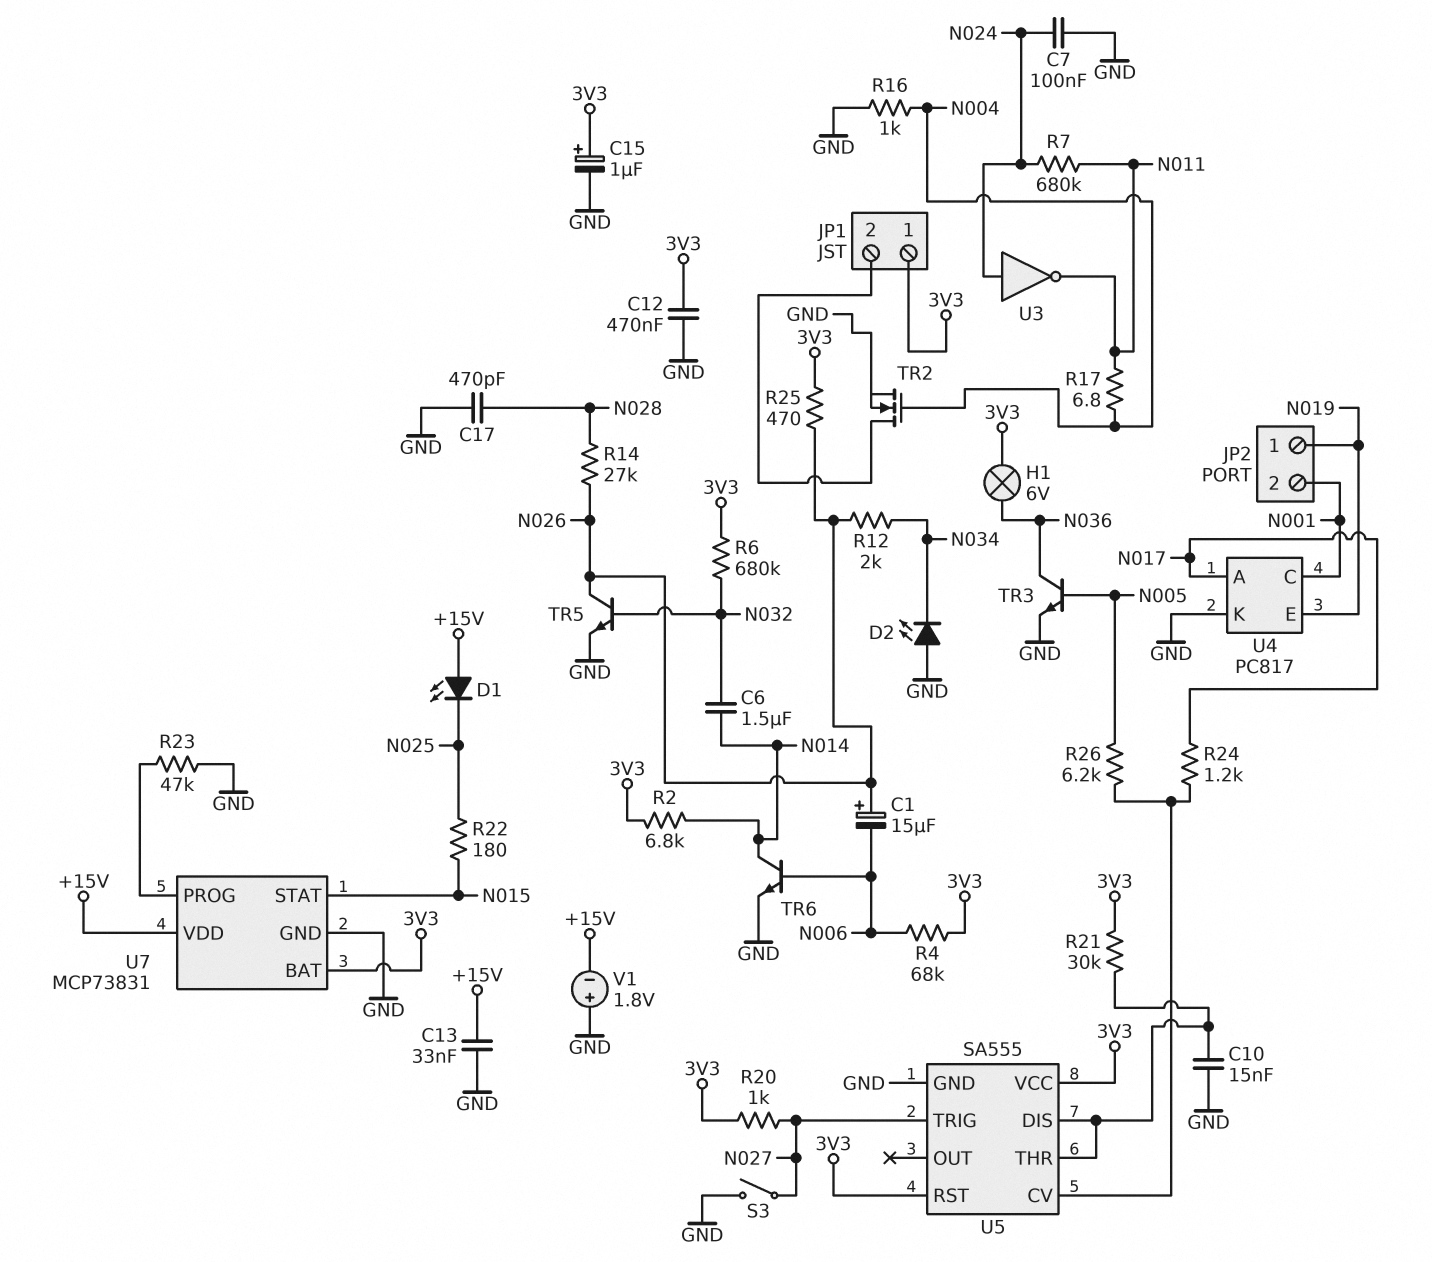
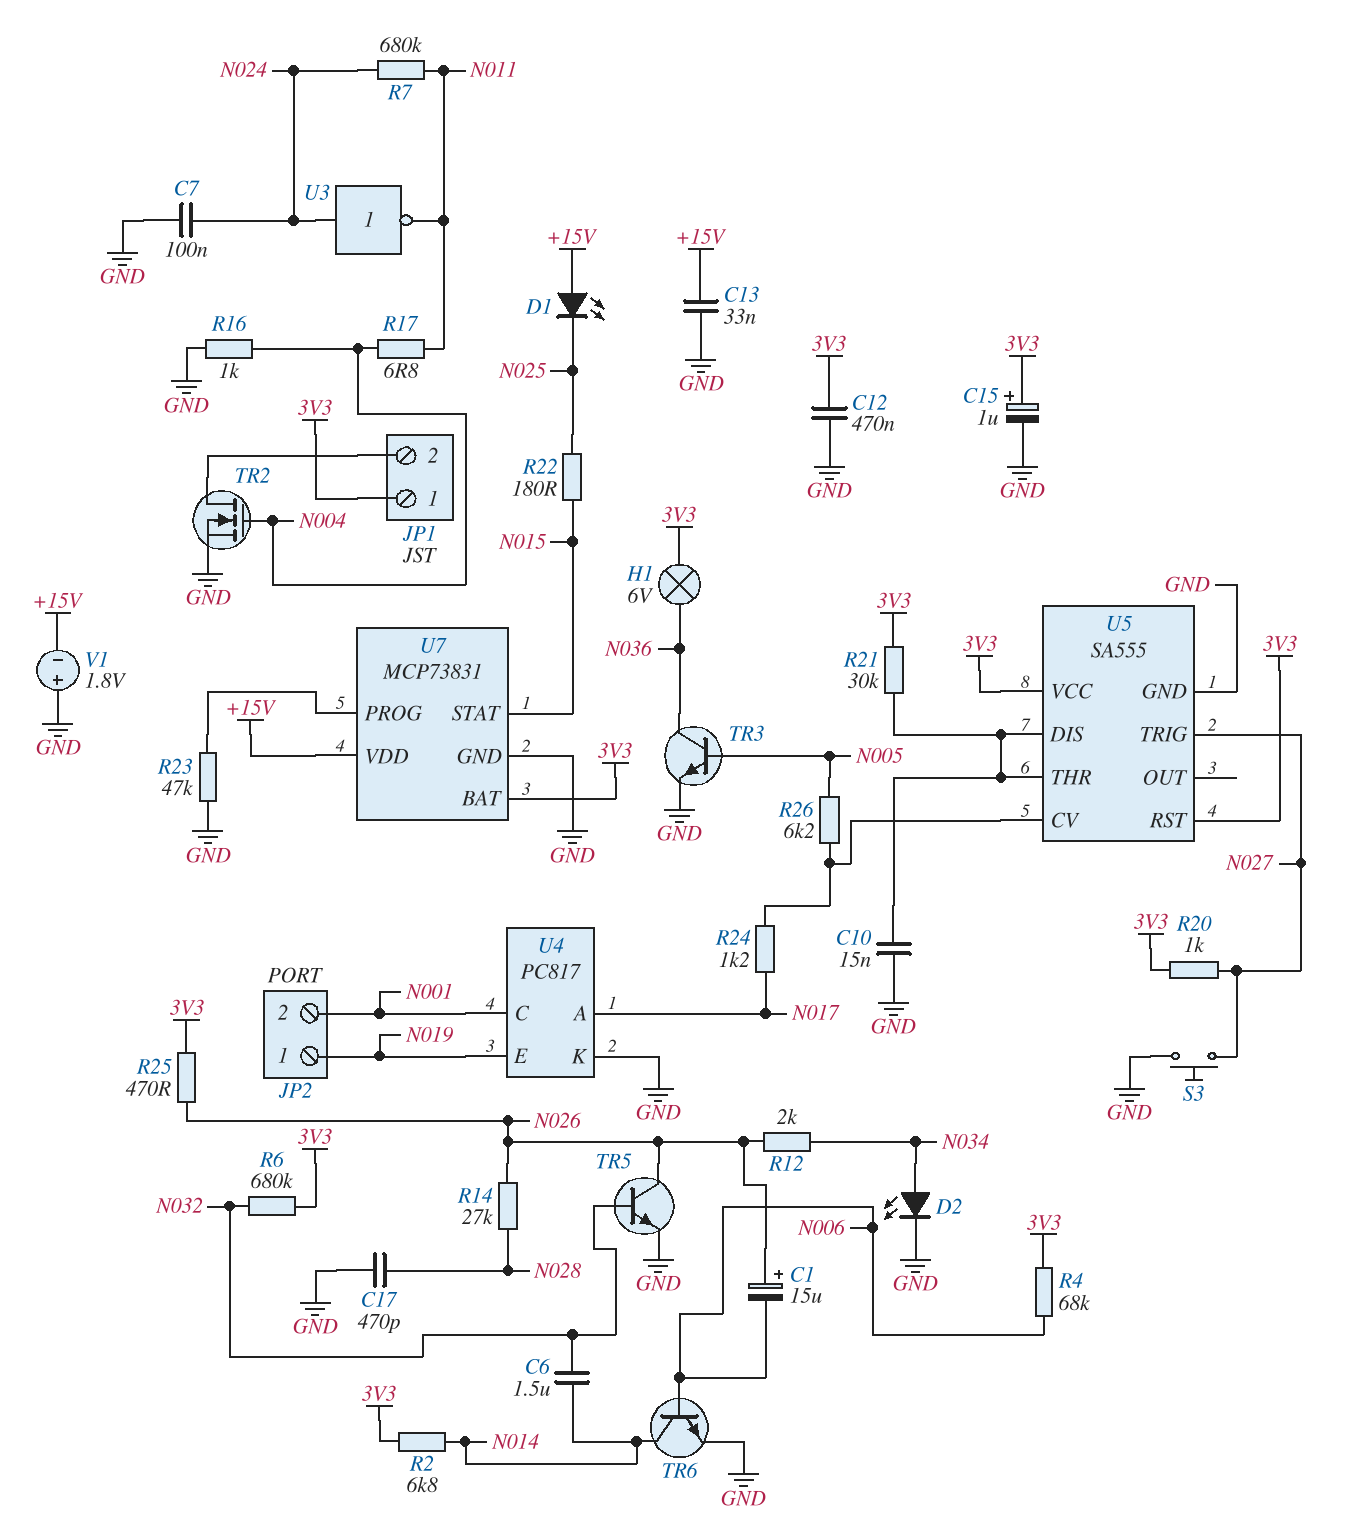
D2: LED (A GND, K N034) -> LED (A N034, K GND)
S3: switch (GND, N027) -> button (GND, N027)

